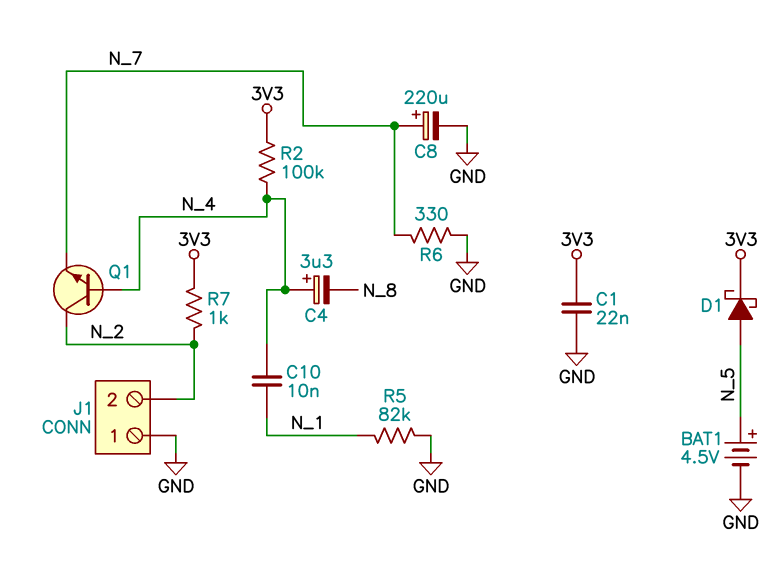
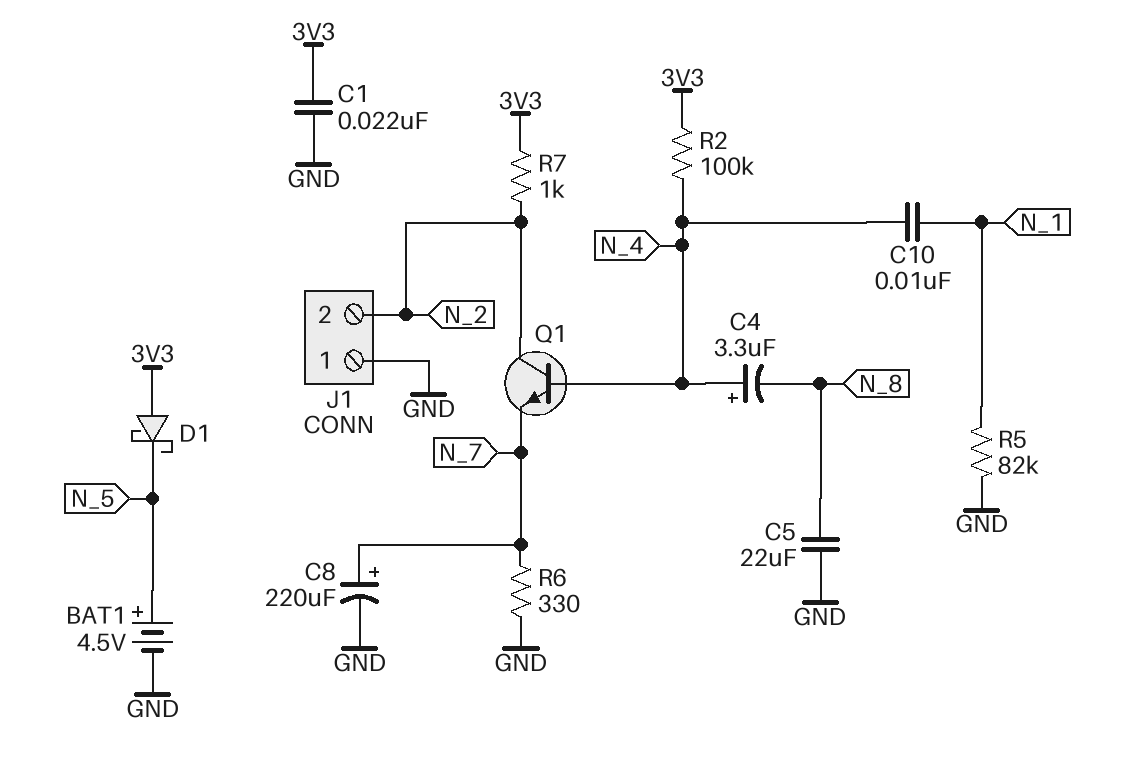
C5: none -> 22uF (GND, N_8)
D1: schottky (A N_5, K 3V3) -> schottky (A 3V3, K N_5)

